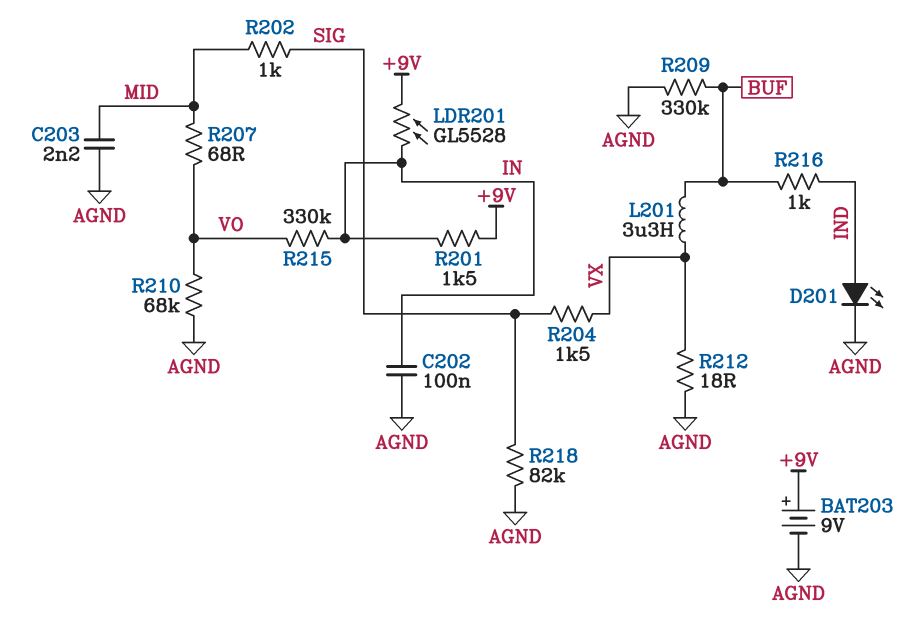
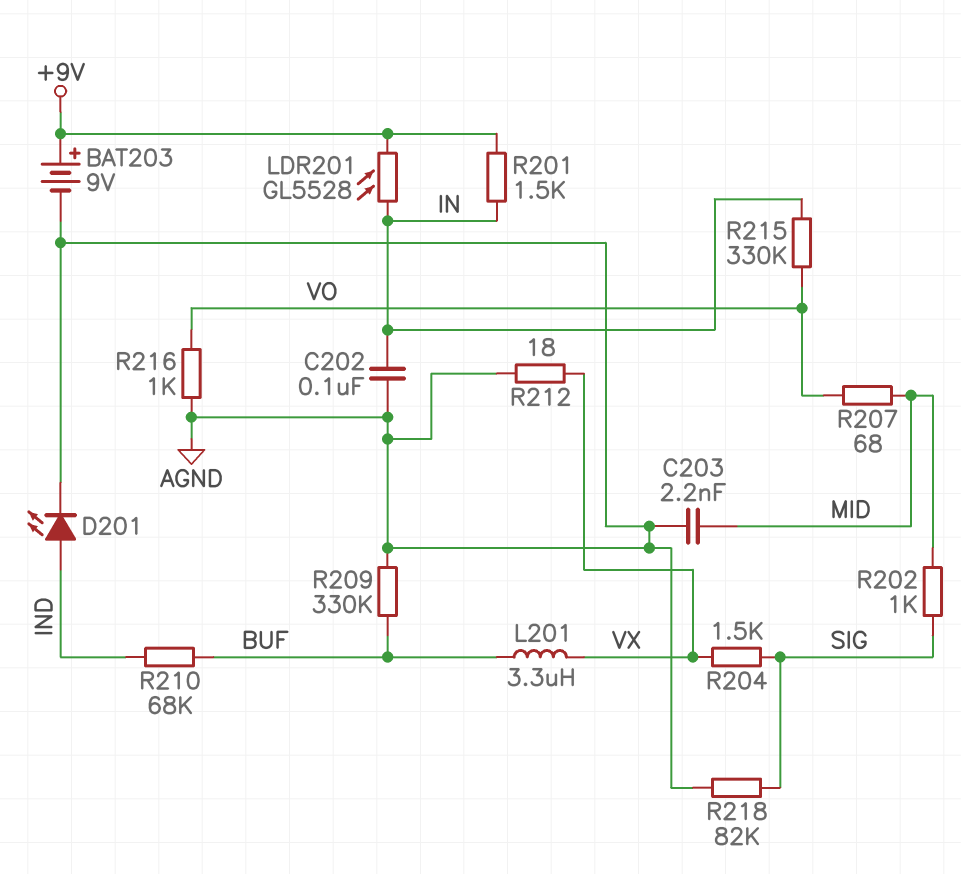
R210: 68k (AGND, VO) -> 68k (BUF, IND)
R216: 1k (BUF, IND) -> 1k (AGND, VO)

